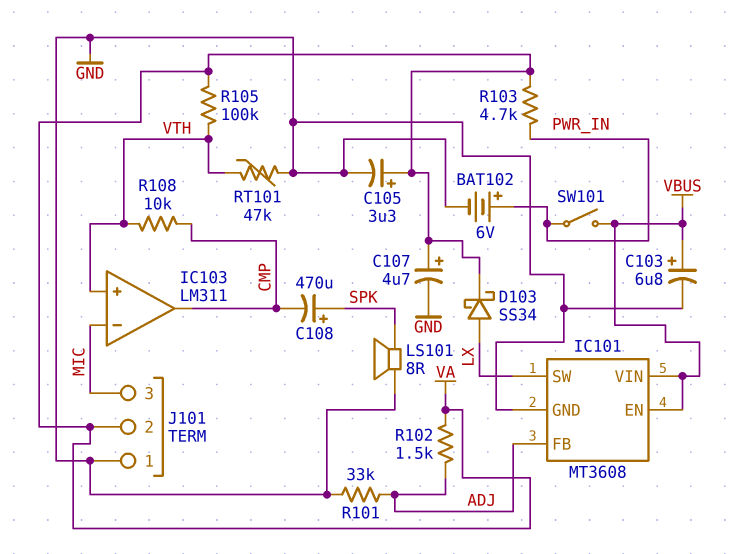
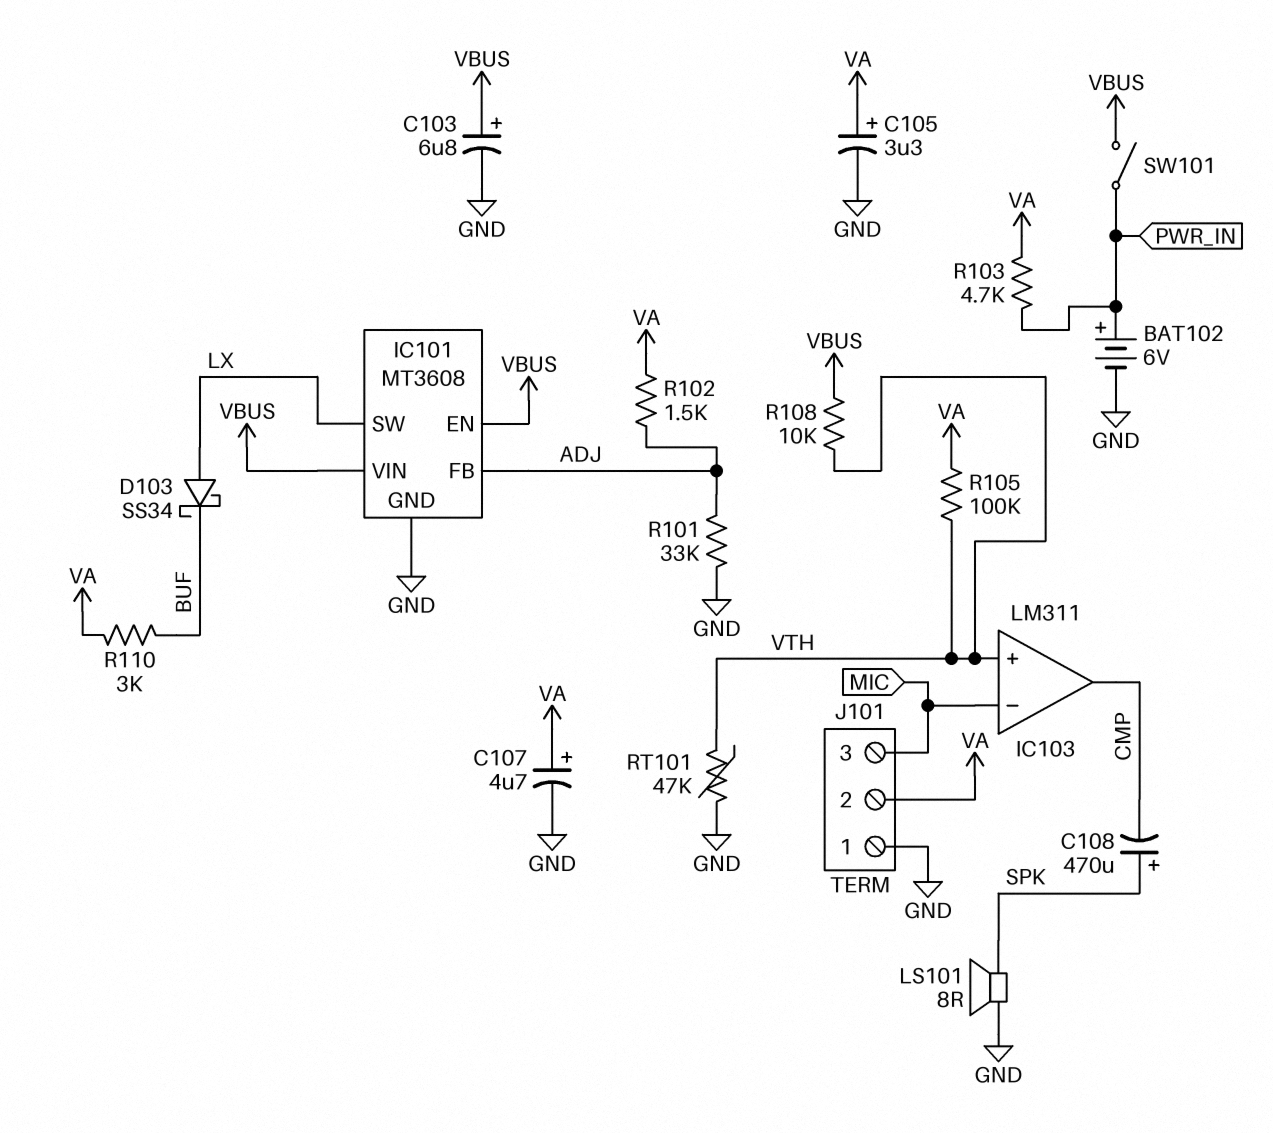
D103: schottky SS34 (A LX, K VA) -> schottky SS34 (A LX, K BUF)
R108: 10k (CMP, VTH) -> 10k (VBUS, VTH)
R110: none -> 3k (BUF, VA)

